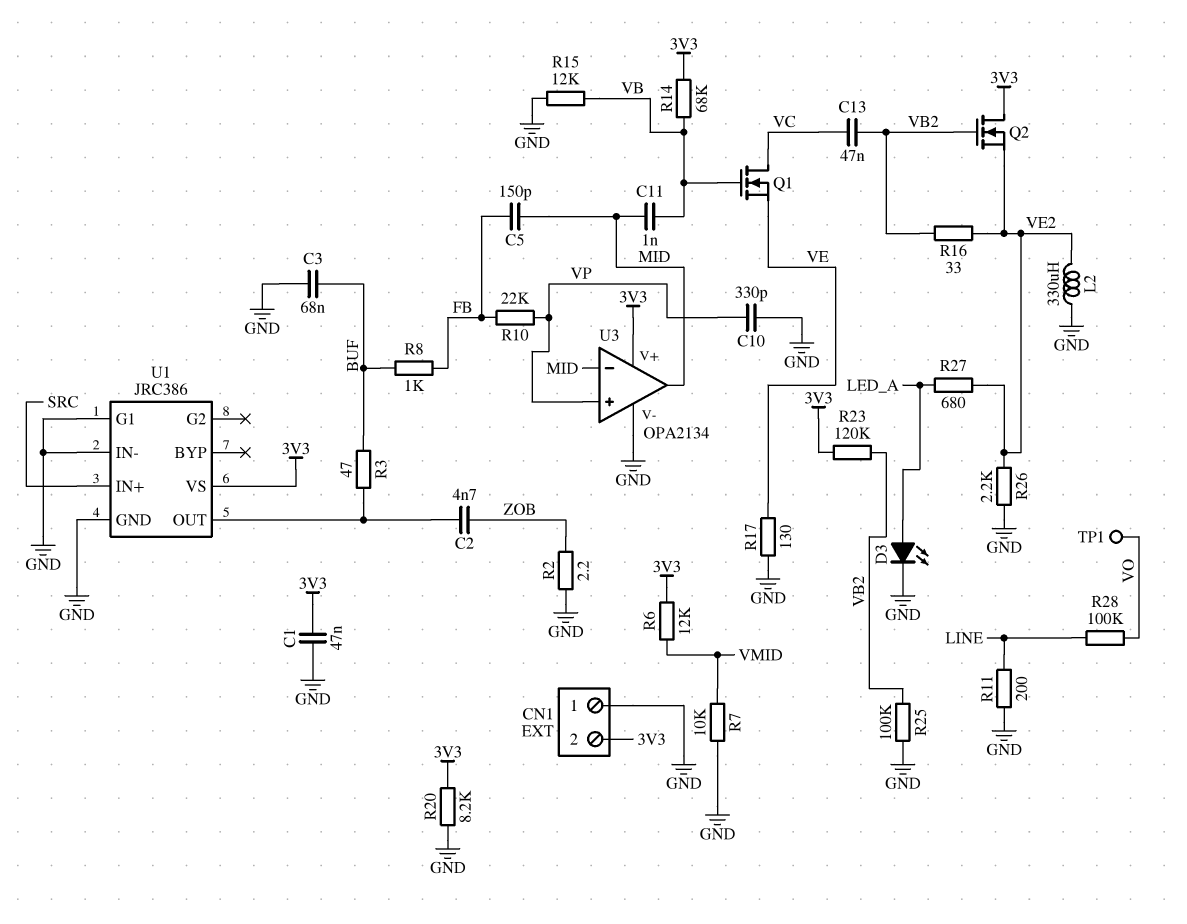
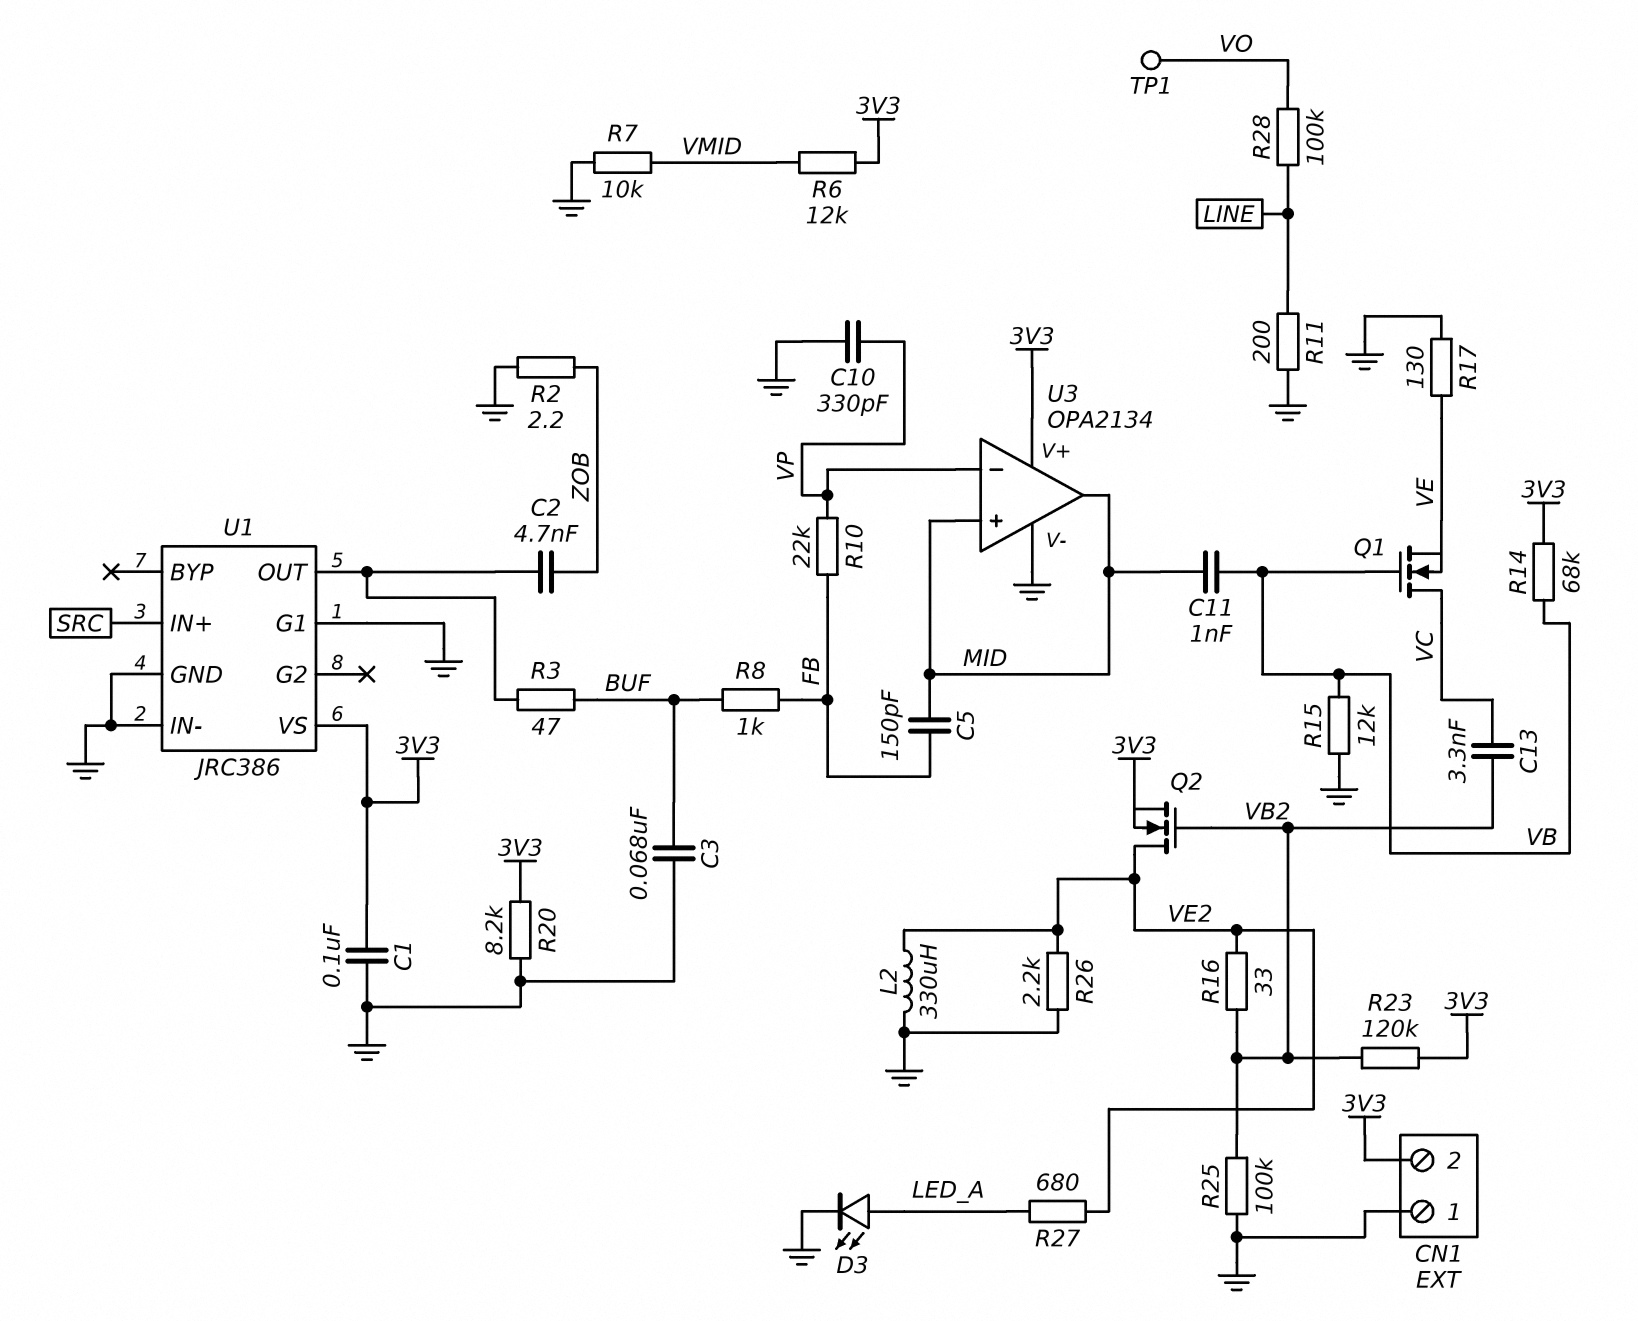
C1: 47nF (3V3, GND) -> 100nF (3V3, GND)
C13: 47nF (VB2, VC) -> 3.3nF (VB2, VC)
Q2: NMOS (G VB2, D 3V3, S VE2) -> NMOS (G VB2, D VE2, S 3V3)
U3 pin in+: VP -> MID
U3 pin in-: MID -> VP

